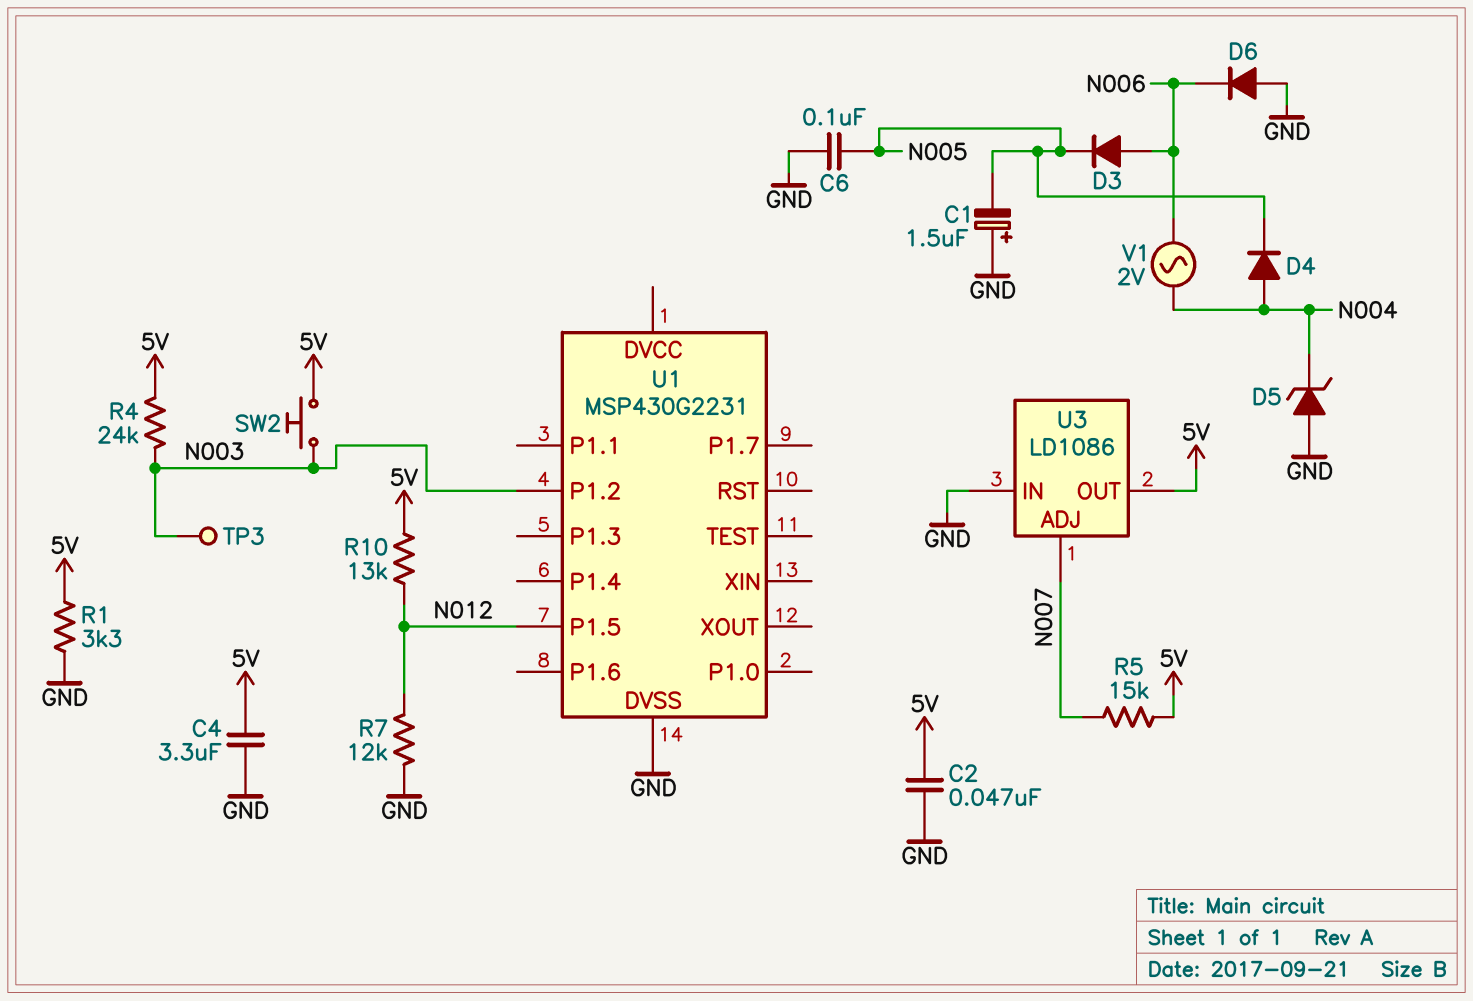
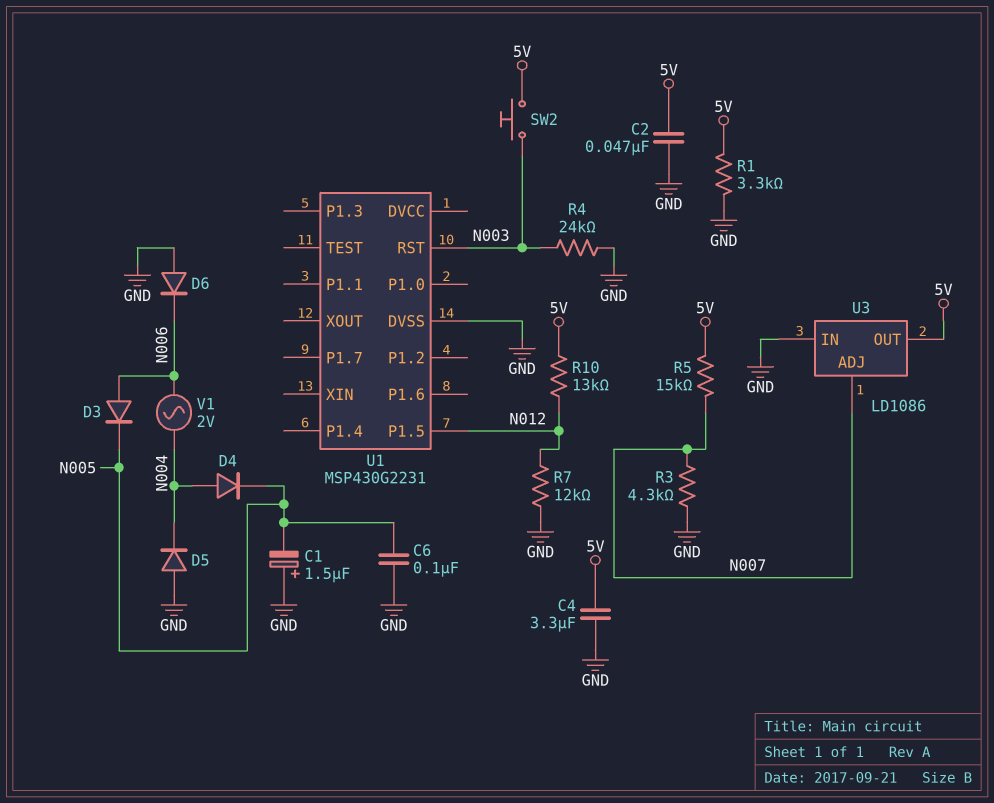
D5: zener (A GND, K N004) -> diode (A GND, K N004)
R3: none -> 4.3k (GND, N007)
R4: 24k (5V, N003) -> 24k (GND, N003)
TP3: test point (N003) -> none
U1 pin P1.2: N003 -> none
U1 pin RST: none -> N003

